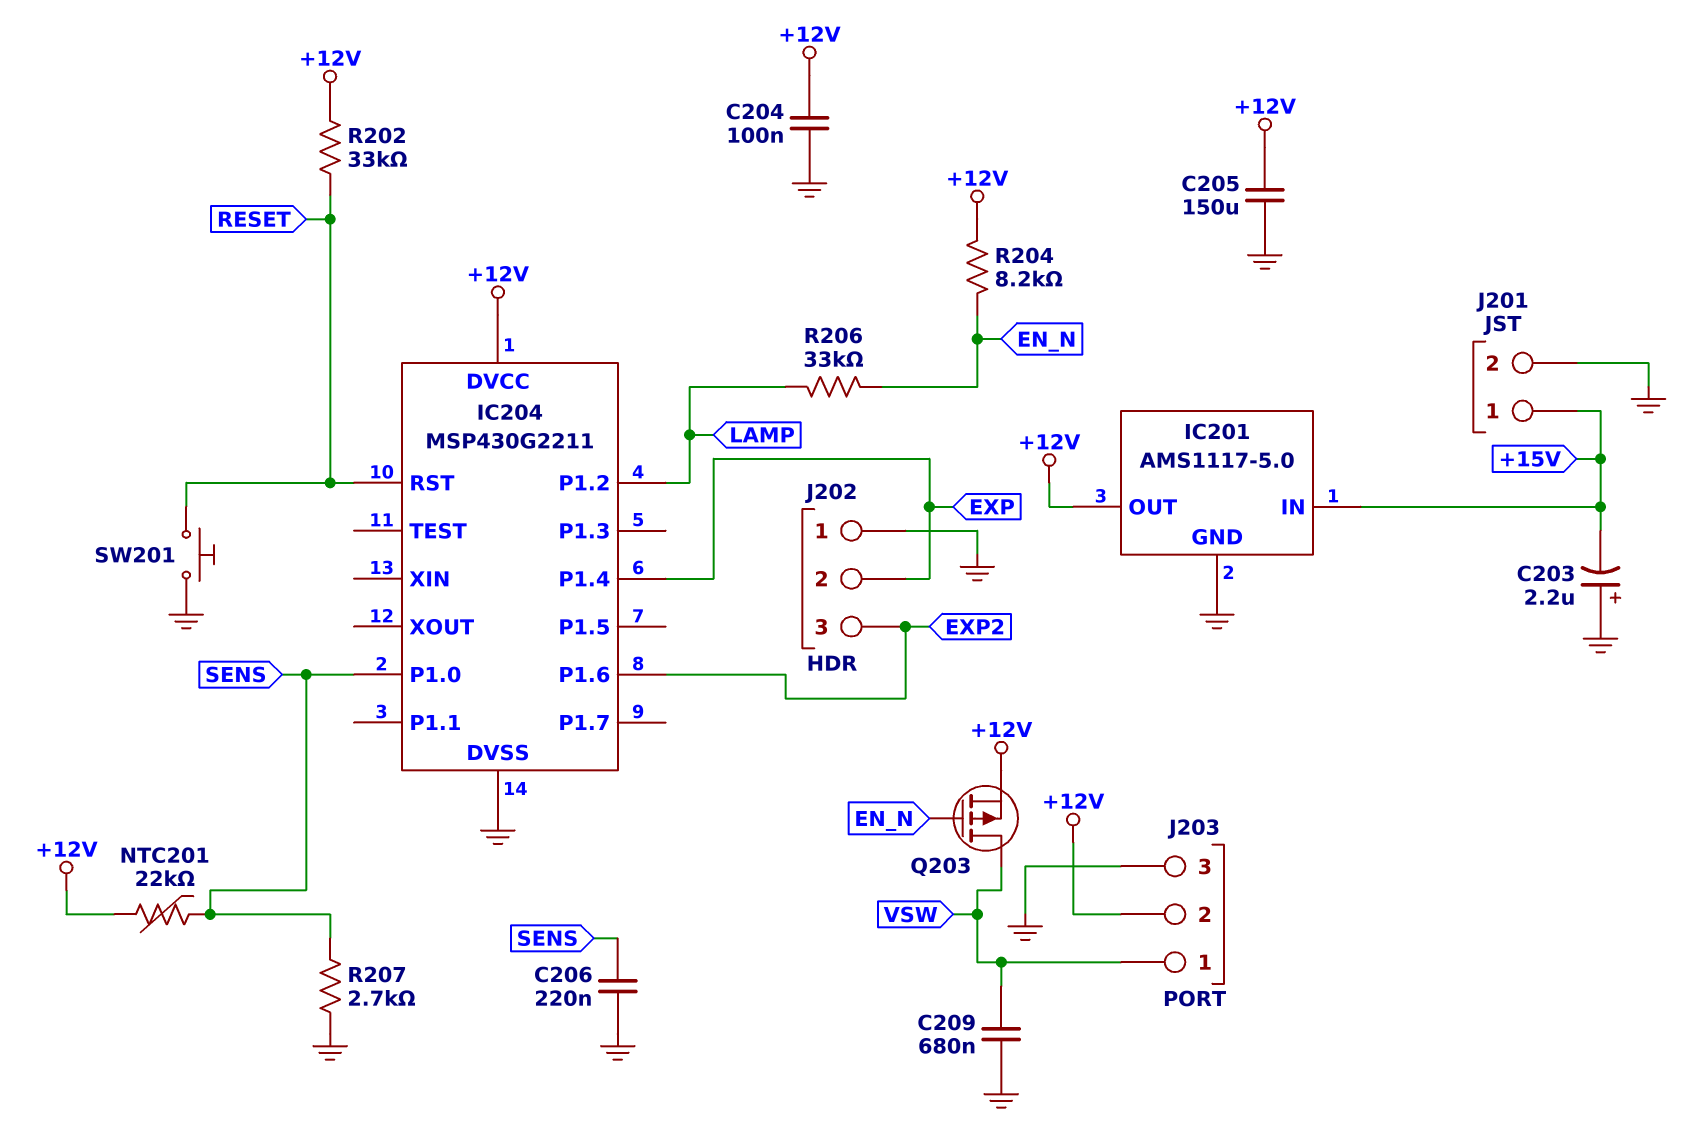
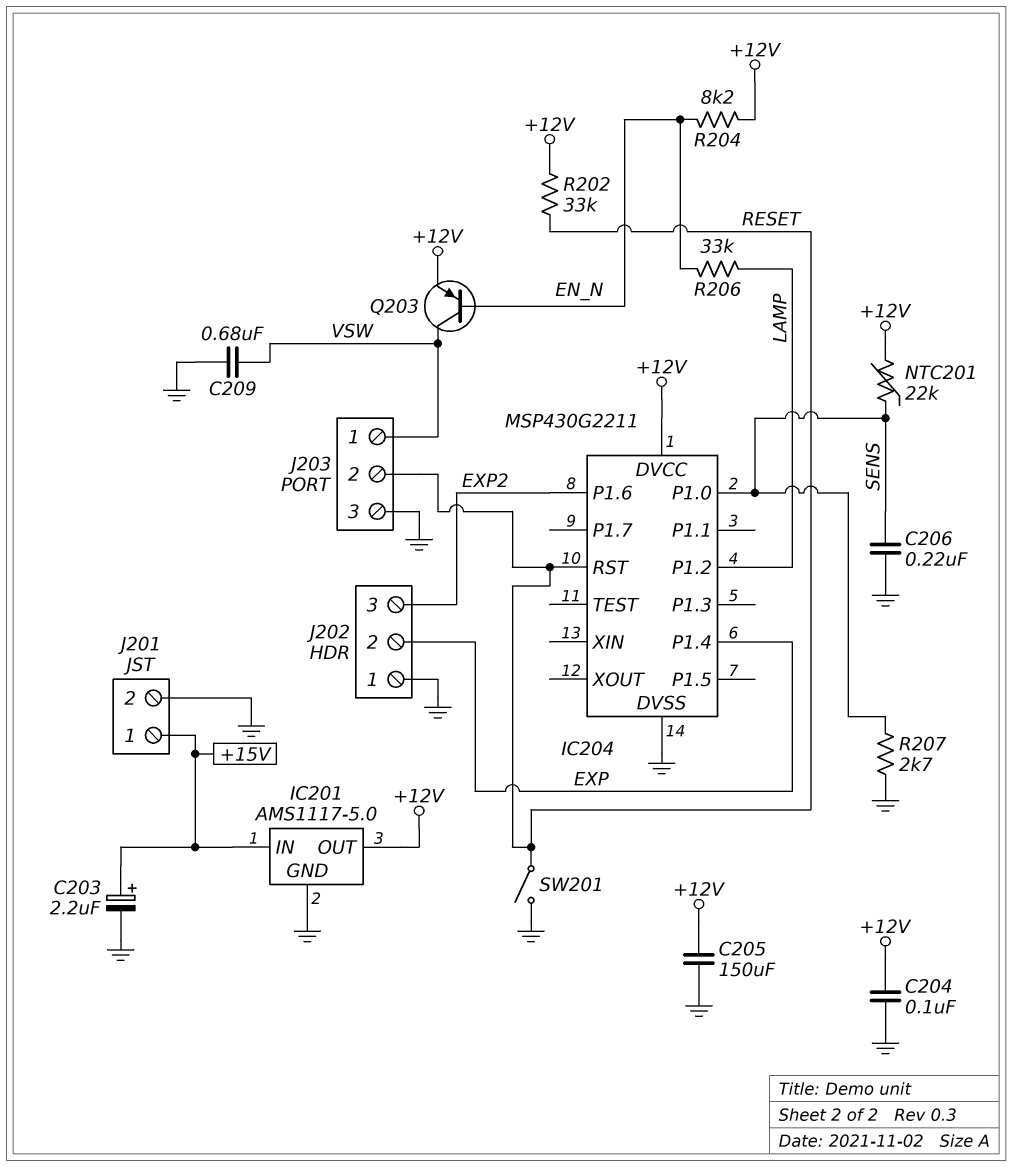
C203: 2.2uF (plus GND, minus +15V) -> 2.2uF (plus +15V, minus GND)
J203 pin 2: +12V -> RESET
Q203: PMOS (G EN_N, D VSW, S +12V) -> PNP (B EN_N, C VSW, E +12V)
SW201: button (GND, RESET) -> switch (GND, RESET)

